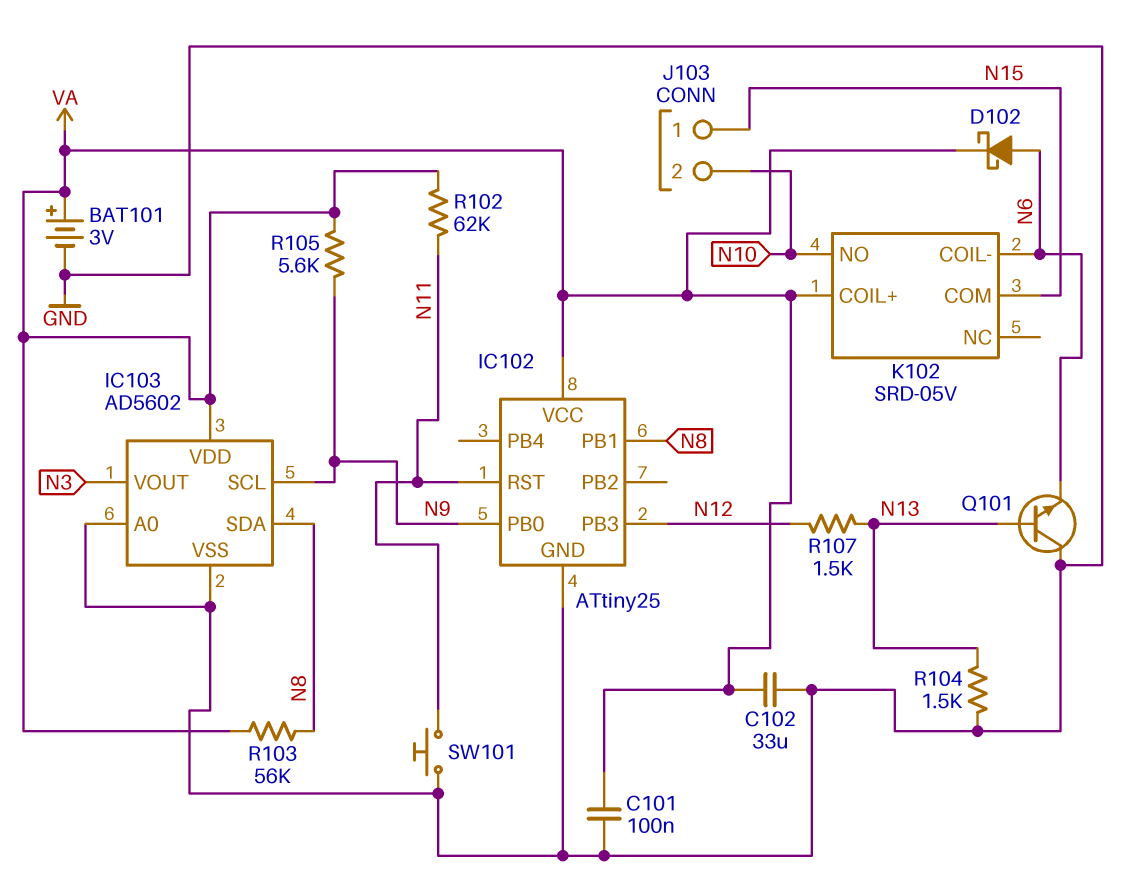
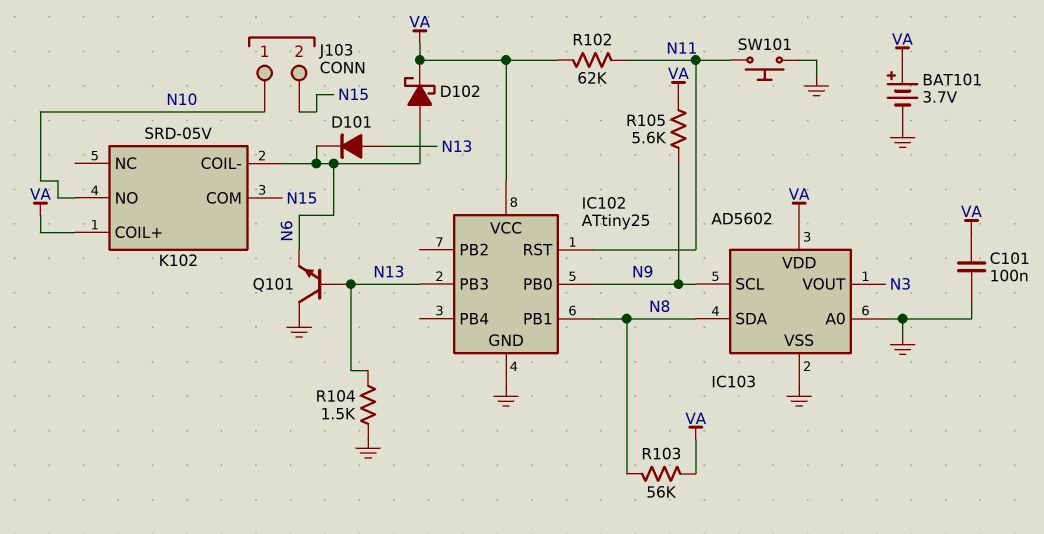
BAT101: 3V (plus VA, minus GND) -> 3.7V (plus VA, minus GND)
C102: 33uF (GND, VA) -> none
D101: none -> diode (A N13, K N6)
IC102 pin PB3: N12 -> N13
J103 pin 1: N15 -> N10
J103 pin 2: N10 -> N15
R107: 1.5k (N12, N13) -> none

